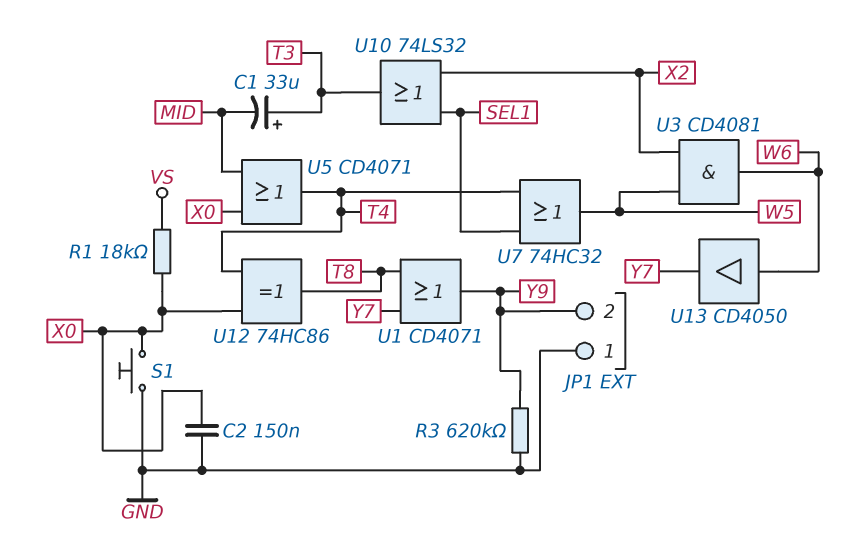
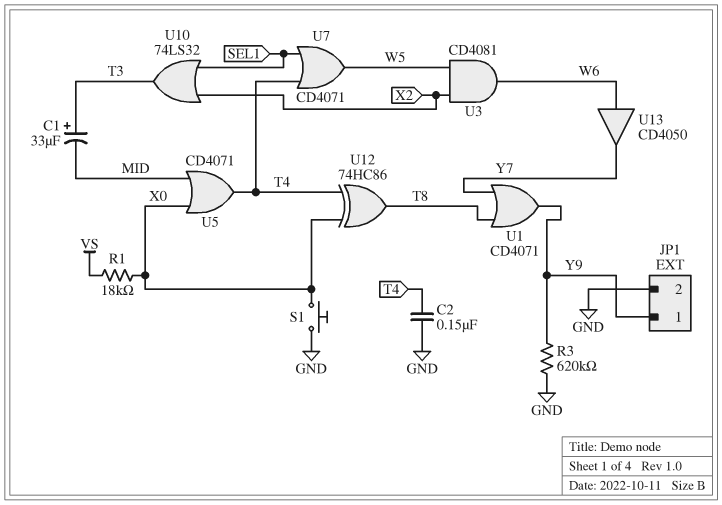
C2: 150nF (GND, X0) -> 150nF (GND, T4)
JP1 pin 1: GND -> Y9
JP1 pin 2: Y9 -> GND
U7: OR 74HC32 (in SEL1, in T4, out W5) -> OR CD4071 (in SEL1, in T4, out W5)

